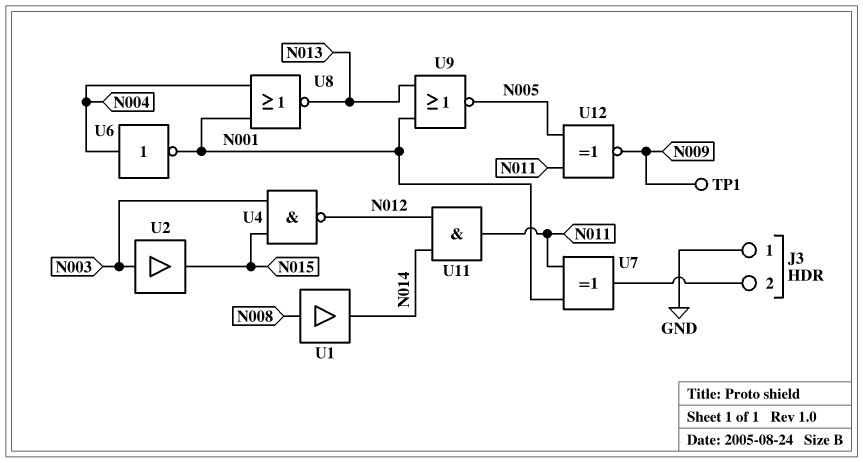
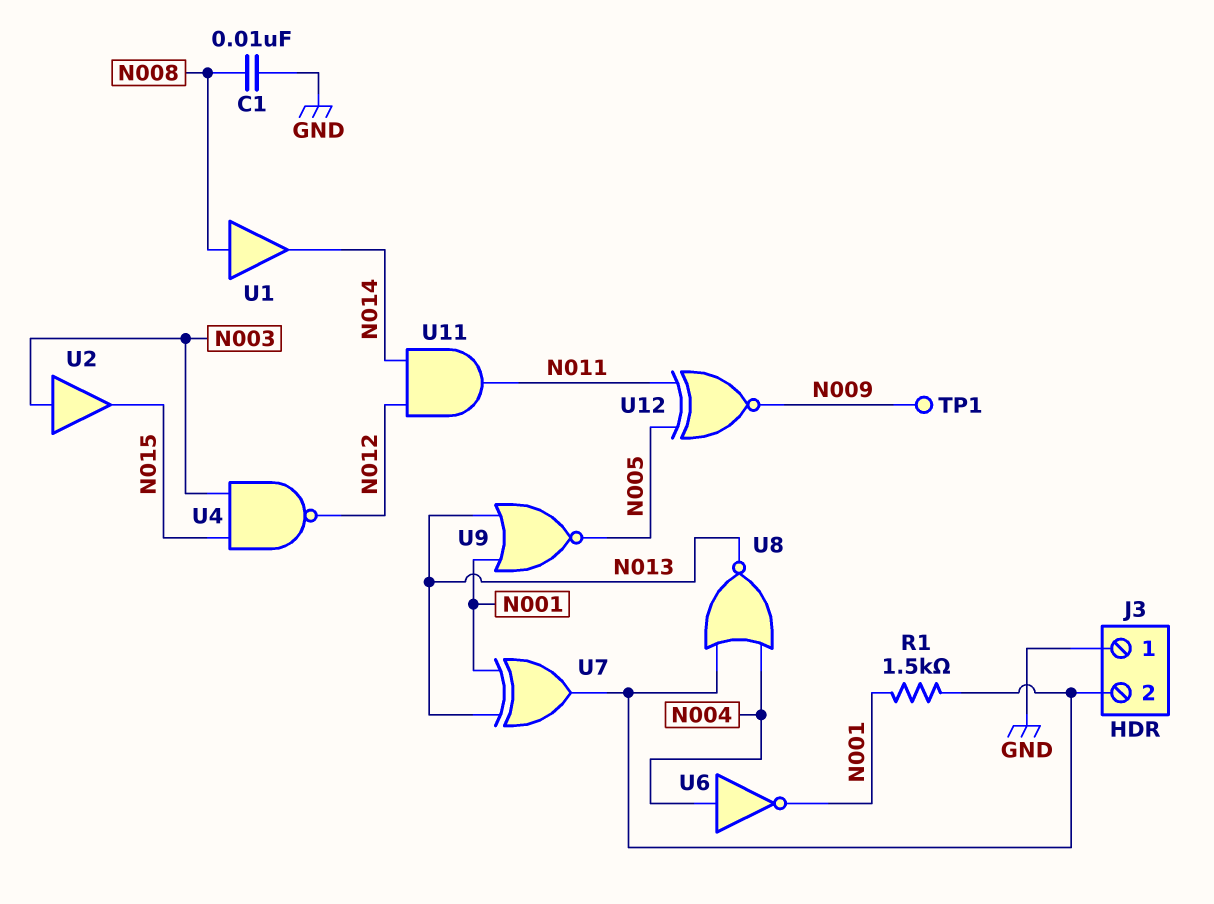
C1: none -> 10nF (GND, N008)
R1: none -> 1.5k (J3/2, N001)
U7: XOR (in N001, in N011, out J3/2) -> XOR (in N001, in N013, out J3/2)
U8: NOR (in N001, in N004, out N013) -> NOR (in J3/2, in N004, out N013)

